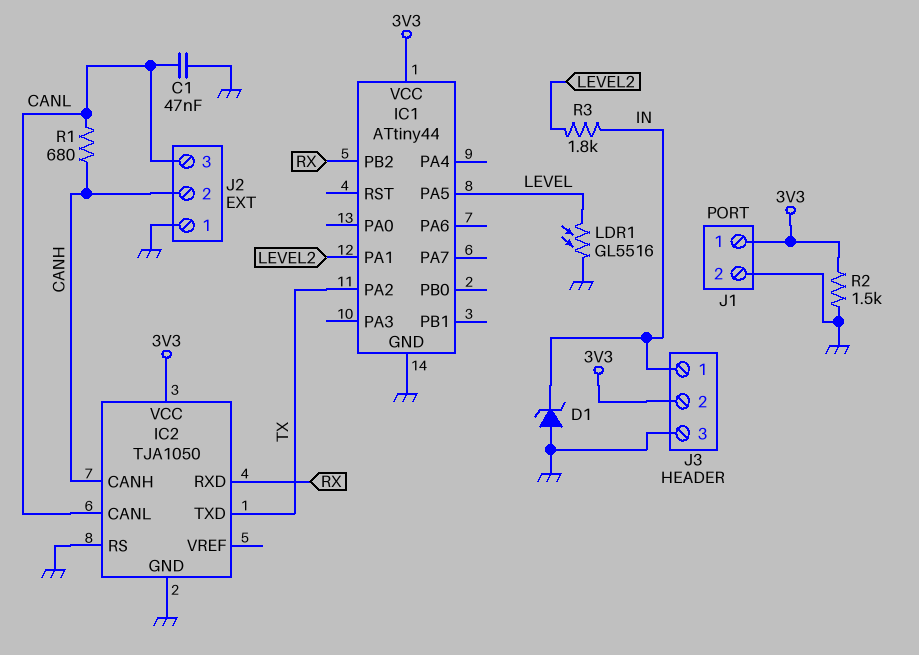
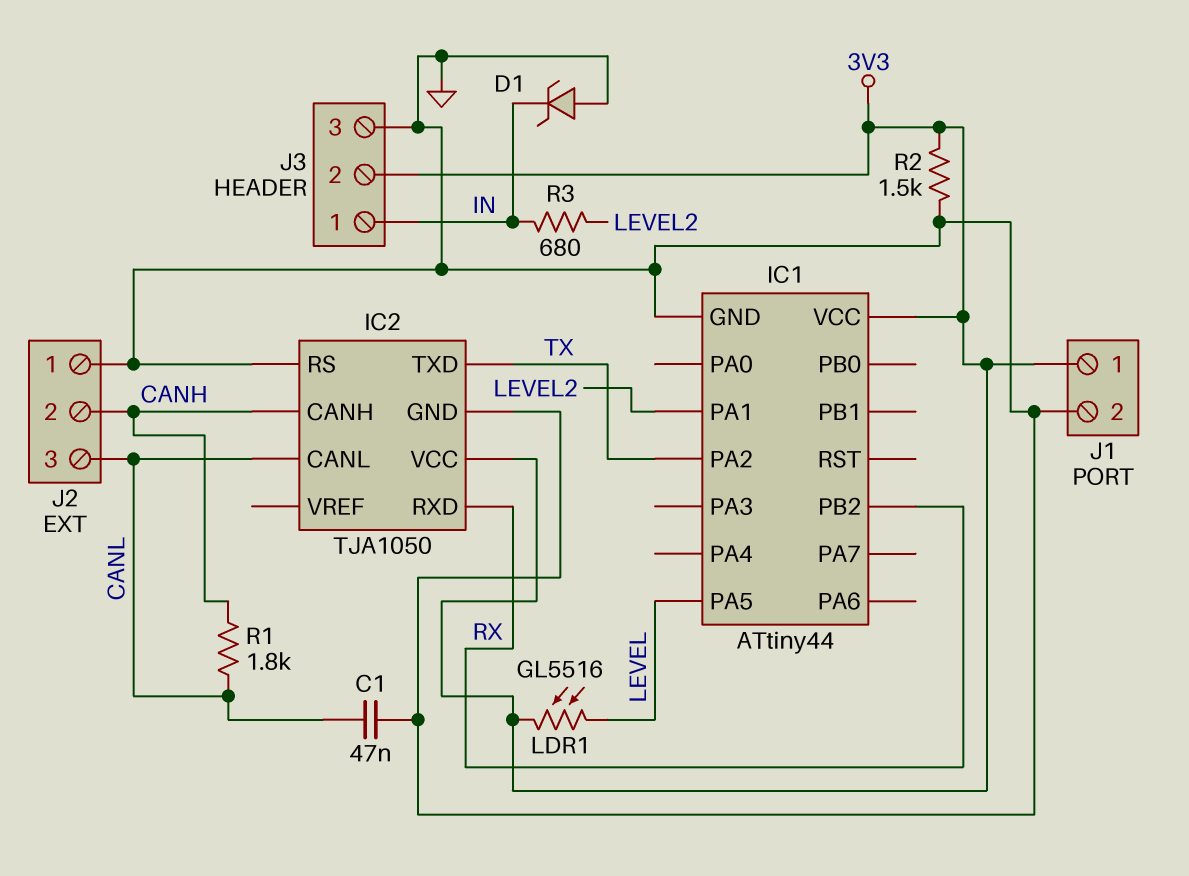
LDR1: GL5516 (GND, LEVEL) -> GL5516 (3V3, LEVEL)
R1: 680 (CANH, CANL) -> 1.8k (CANH, CANL)
R3: 1.8k (IN, LEVEL2) -> 680 (IN, LEVEL2)

